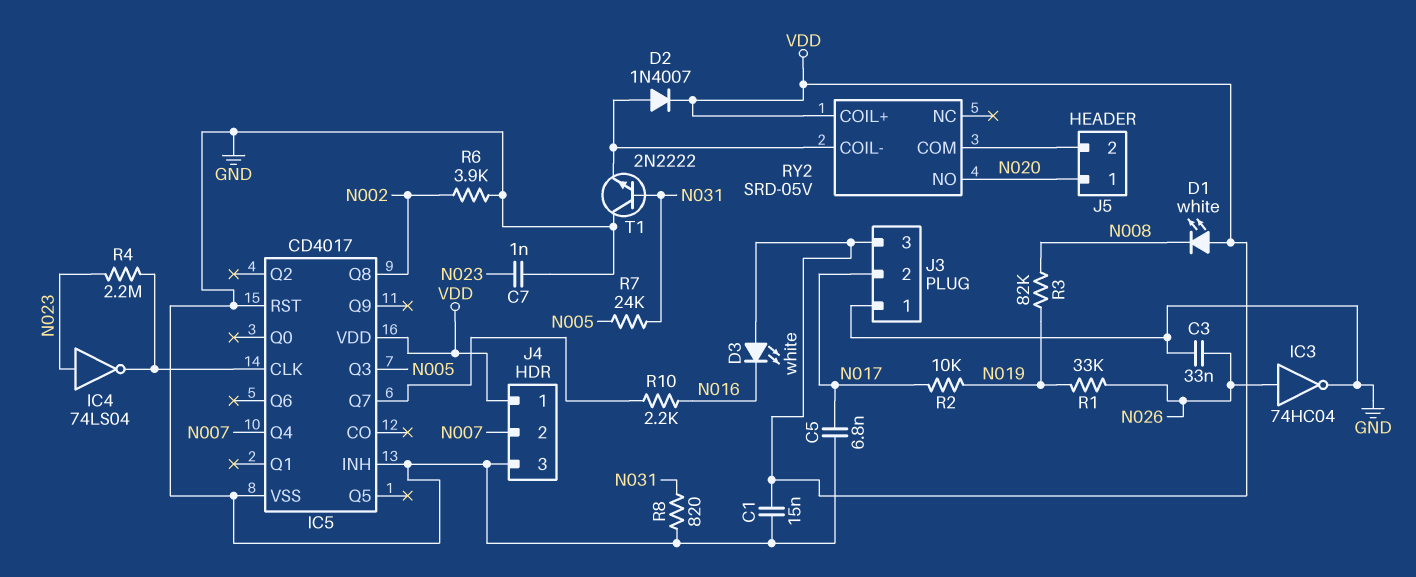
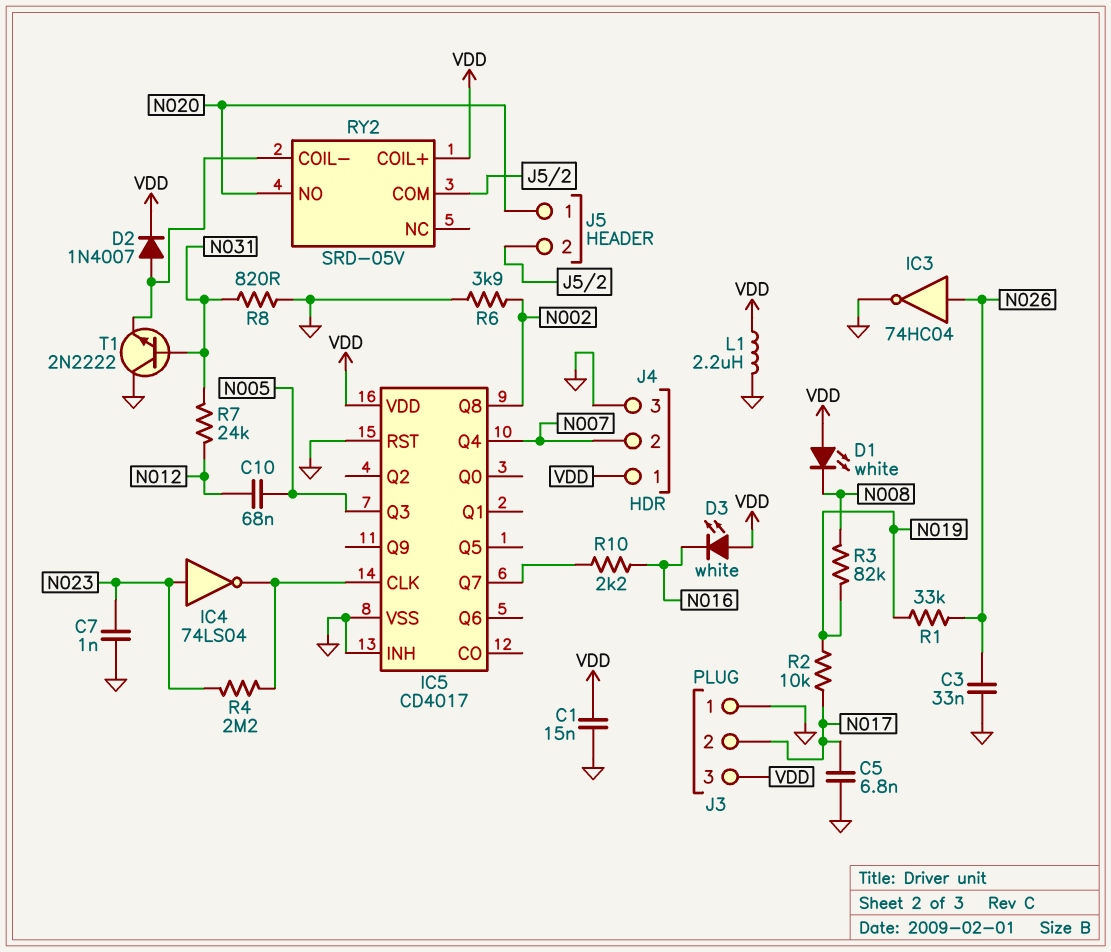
C10: none -> 68nF (N005, N012)
L1: none -> 2.2uH (GND, VDD)
R7: 24k (N005, N031) -> 24k (N012, N031)

